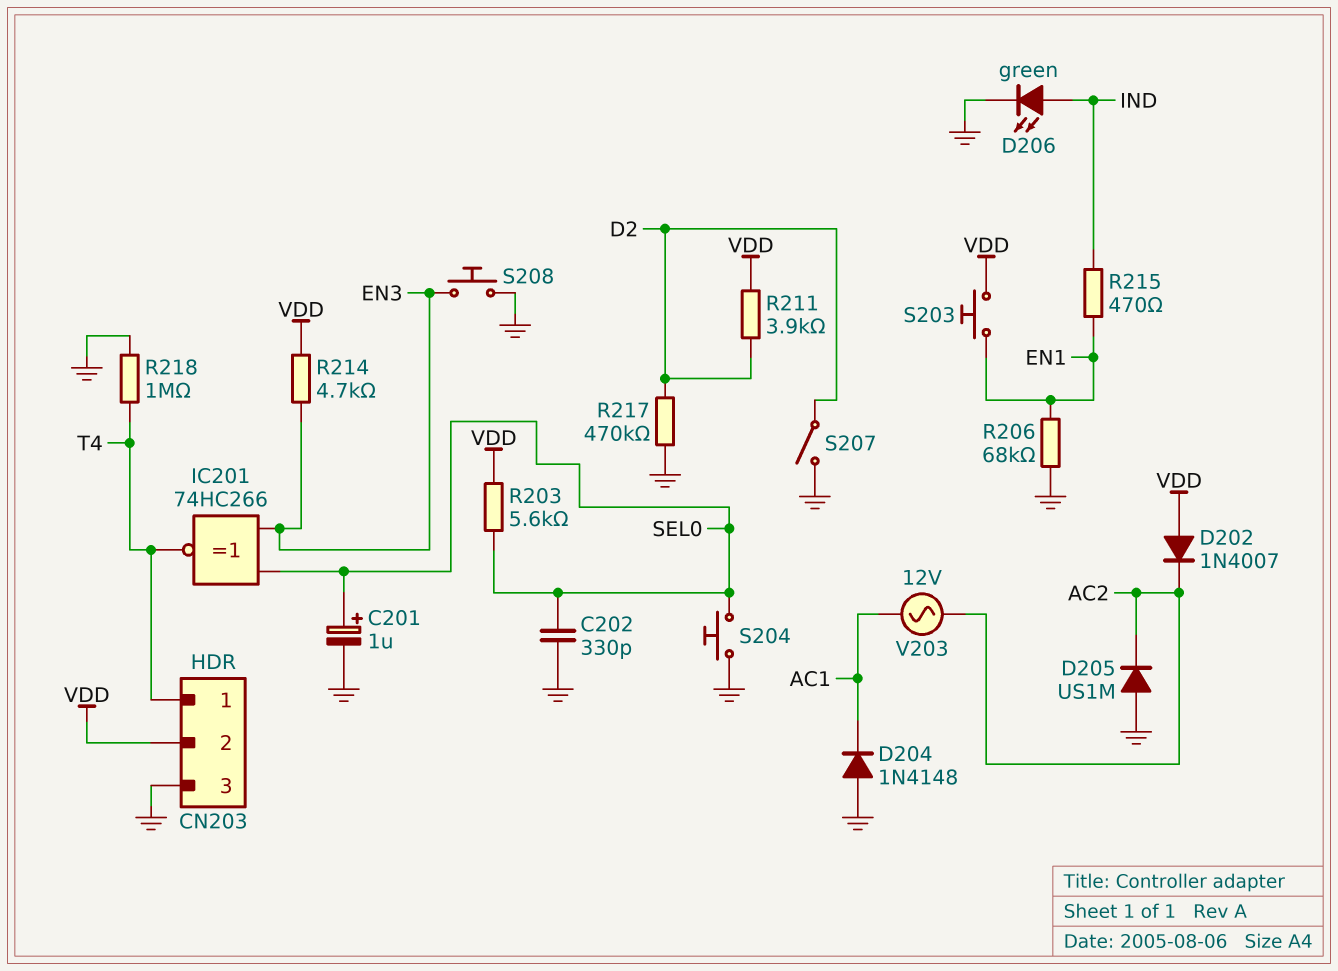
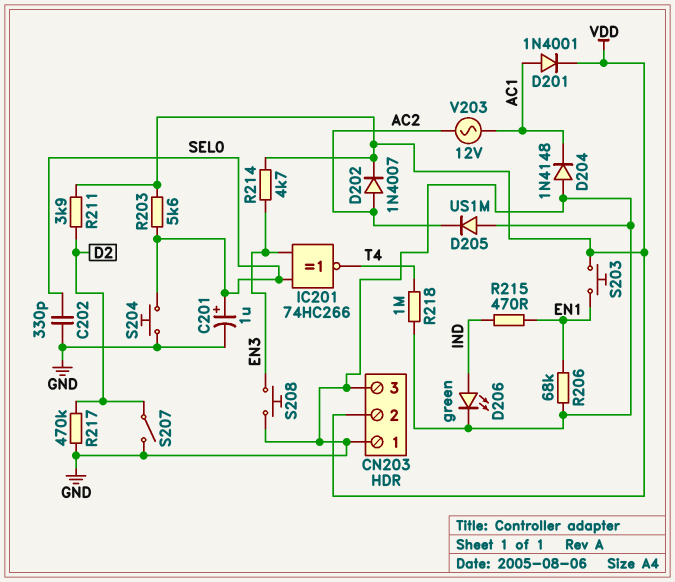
CN203 pin 1: T4 -> GND
D201: none -> diode 1N4001 (A AC1, K VDD)
D202: diode 1N4007 (A VDD, K AC2) -> diode 1N4007 (A AC2, K VDD)

